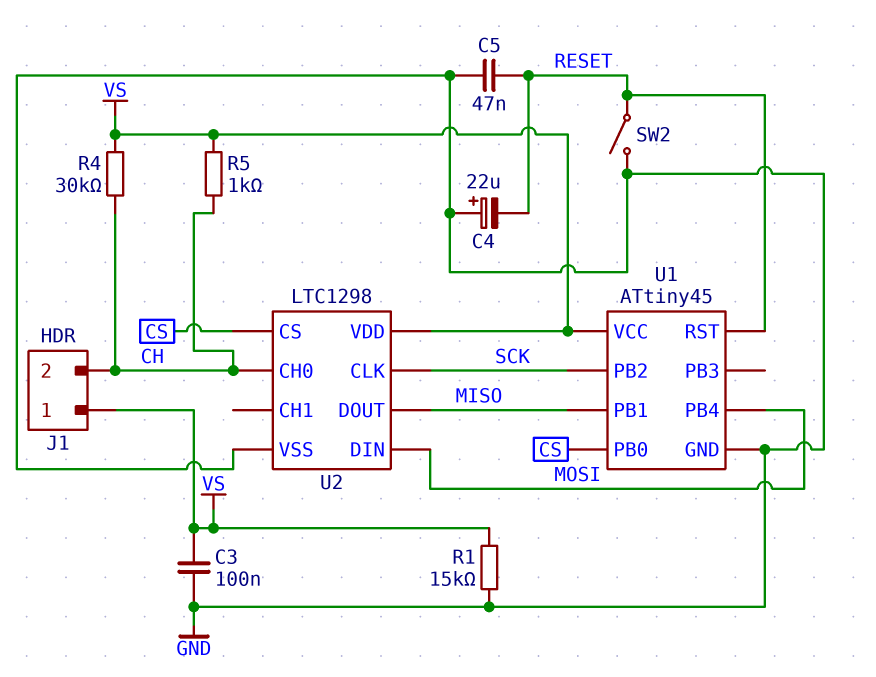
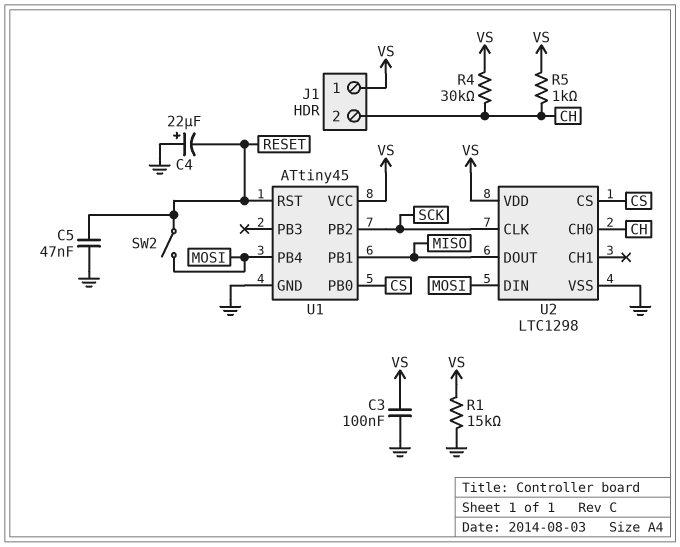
SW2: switch (GND, RESET) -> switch (MOSI, RESET)

